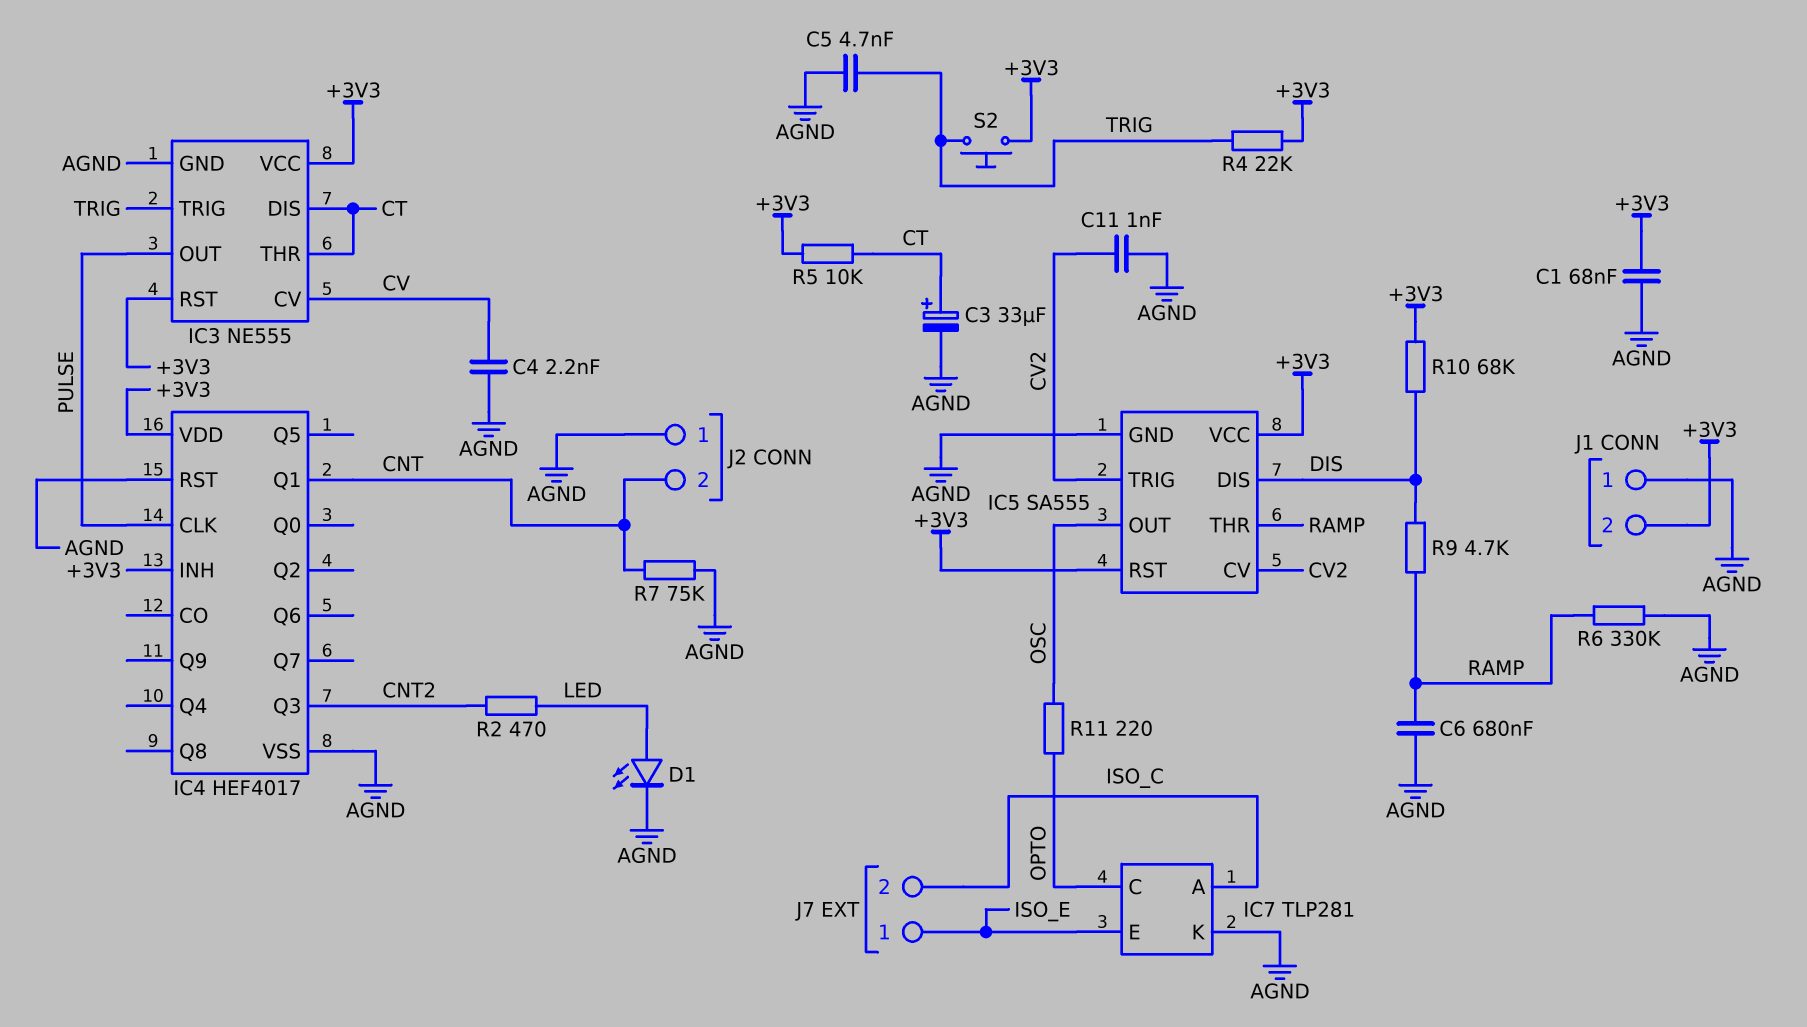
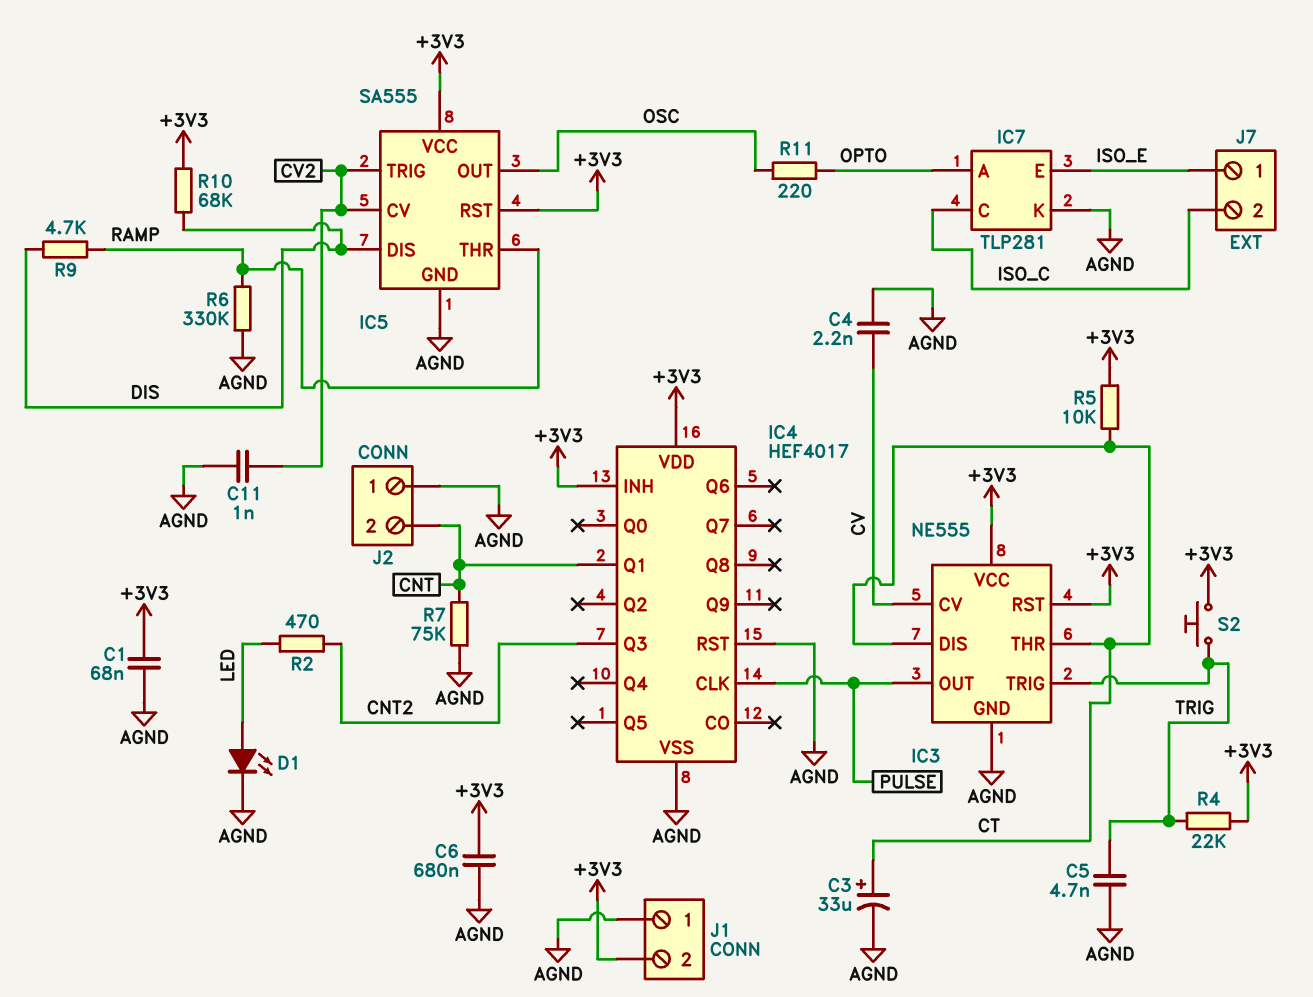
C6: 680nF (AGND, RAMP) -> 680nF (+3V3, AGND)
IC7 pin A: ISO_C -> OPTO
IC7 pin C: OPTO -> ISO_C

